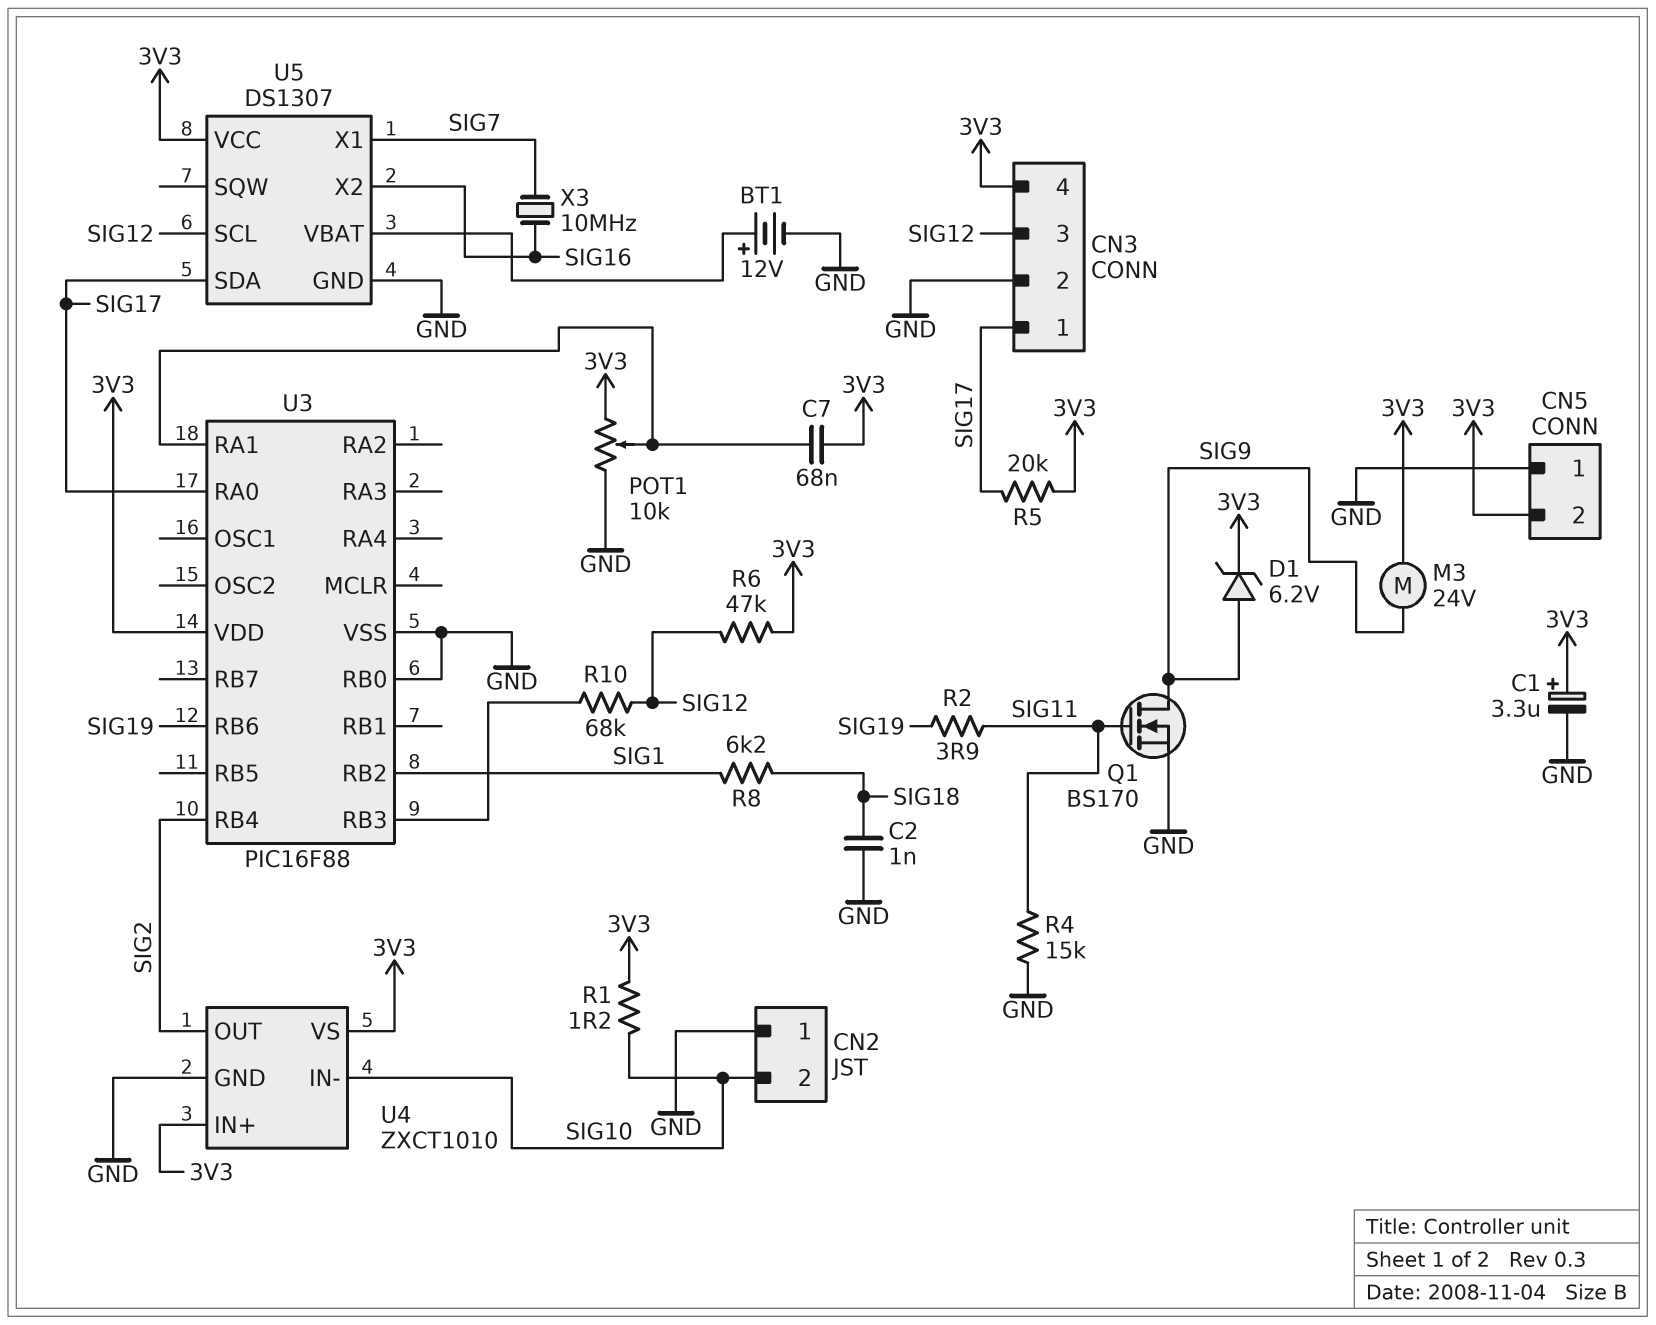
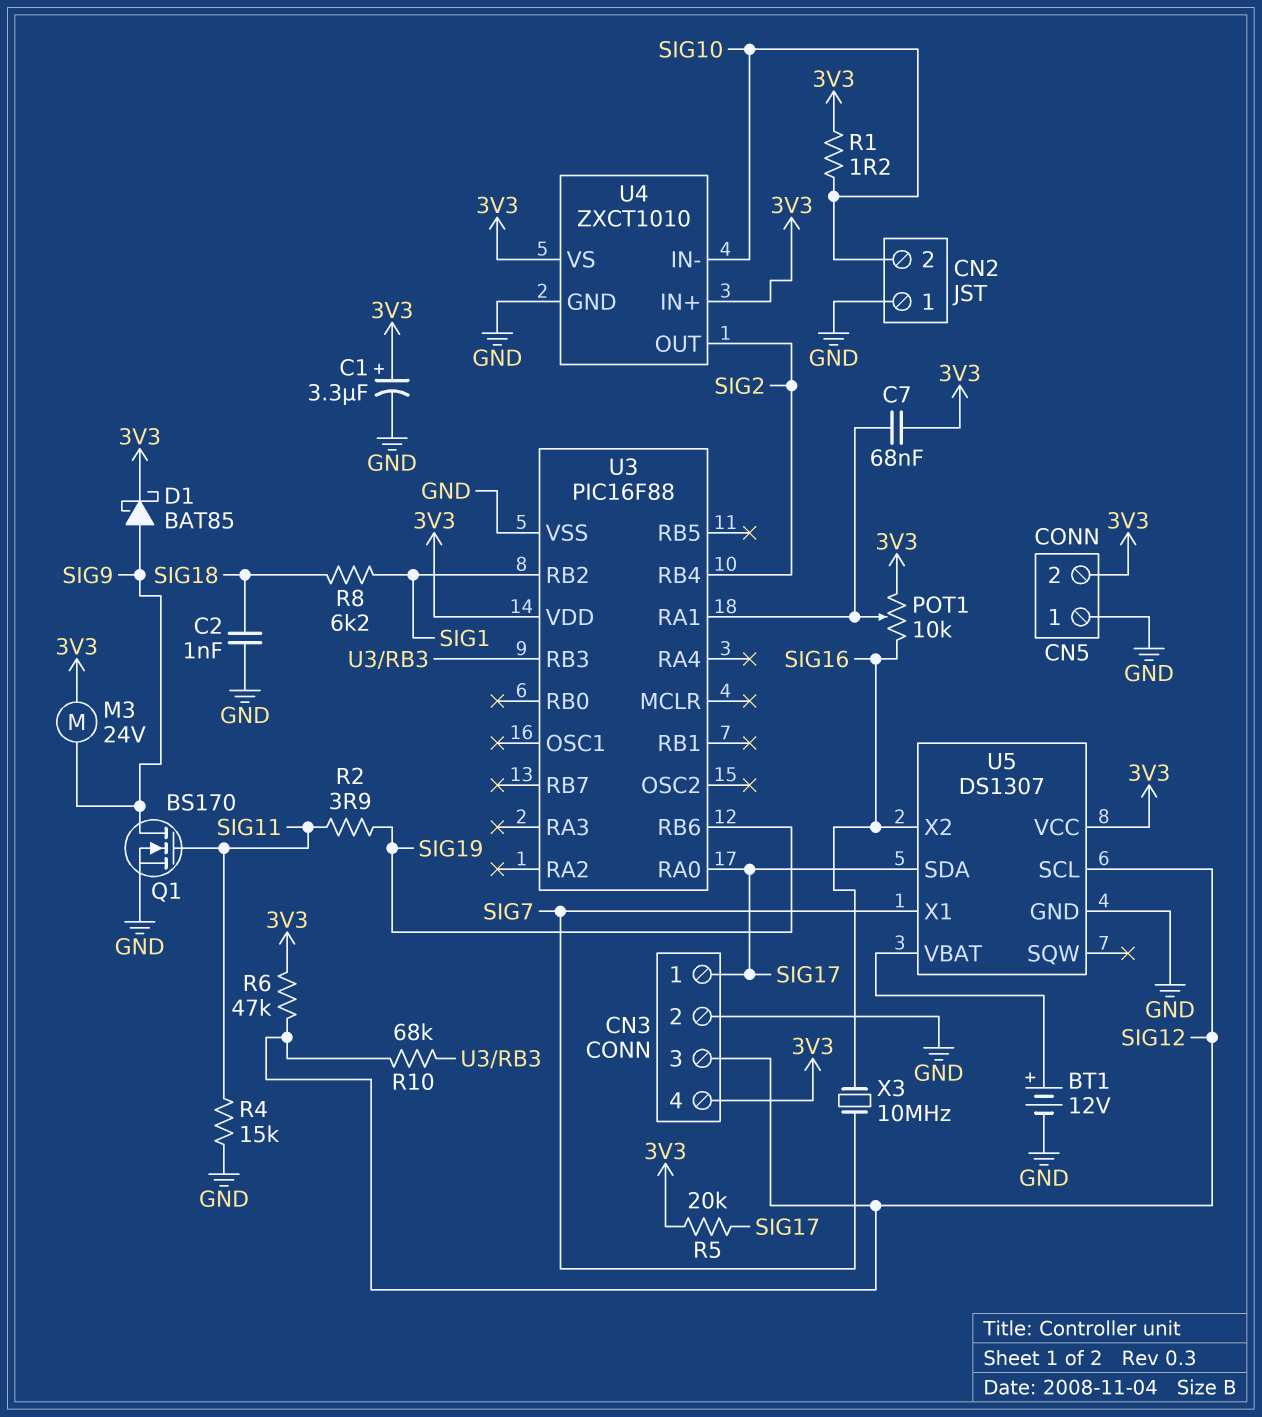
D1: zener 6.2V (A SIG9, K 3V3) -> schottky BAT85 (A SIG9, K 3V3)
POT1: 10k (3V3, GND, wiper U3/RA1) -> 10k (3V3, SIG16, wiper U3/RA1)
U3 pin RB0: GND -> none

